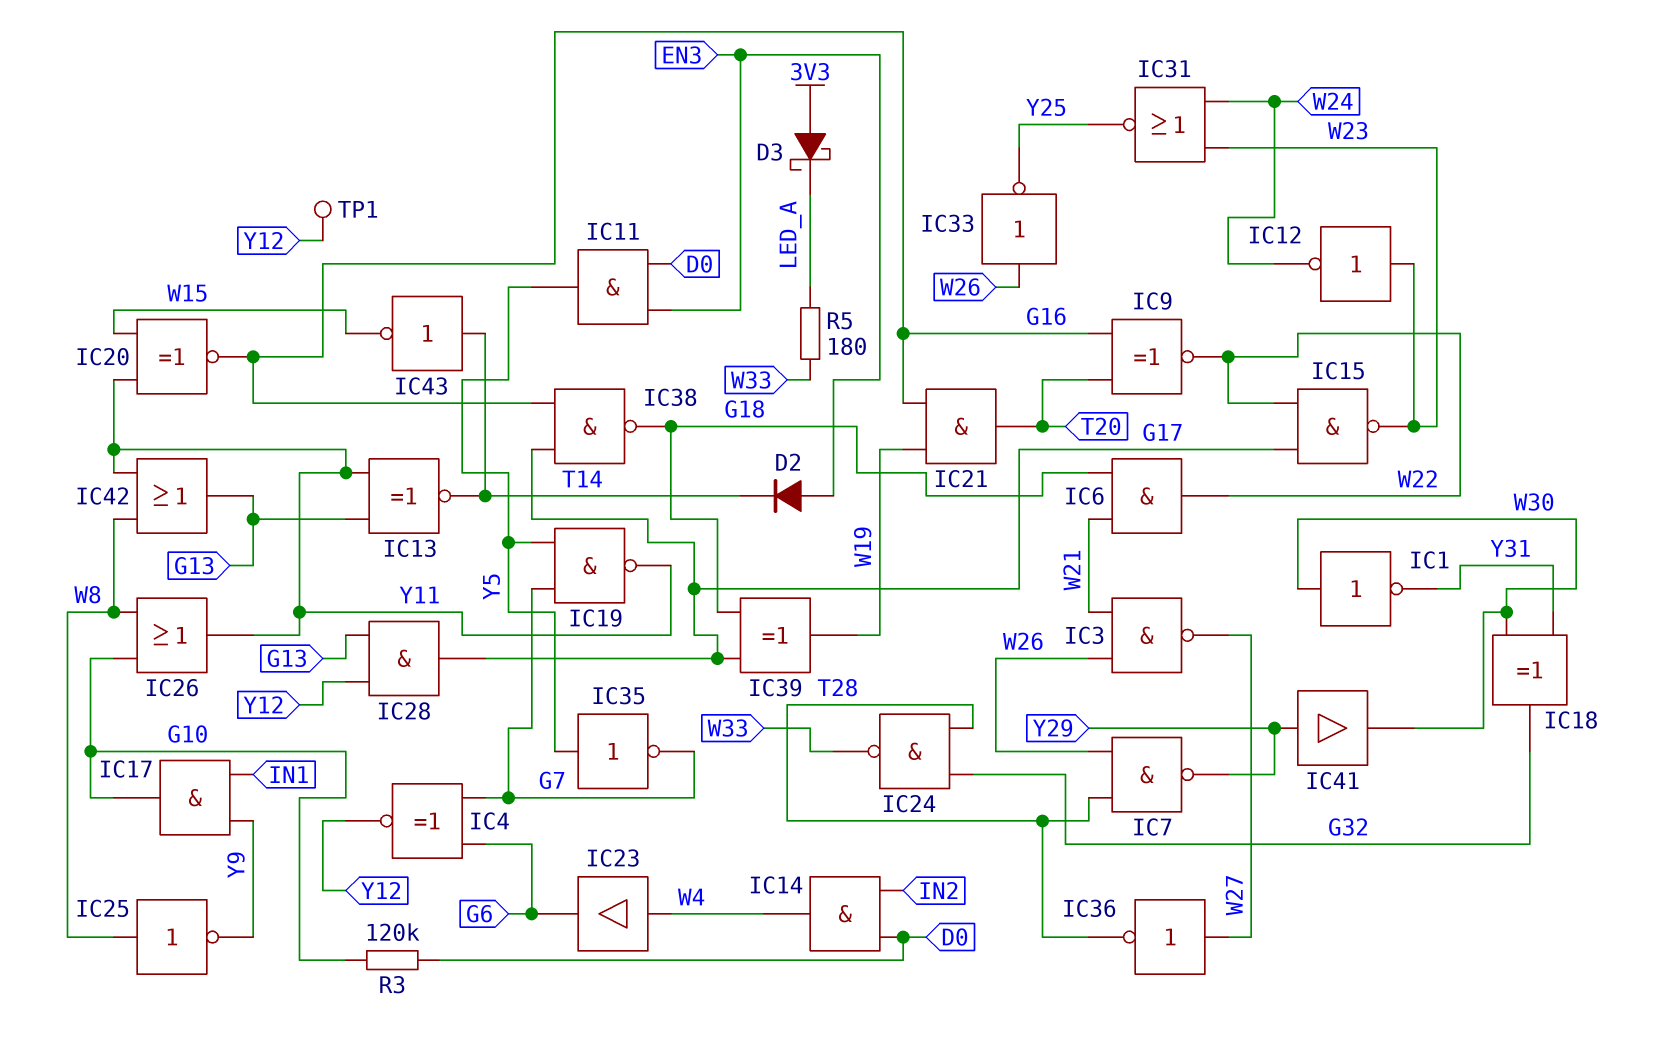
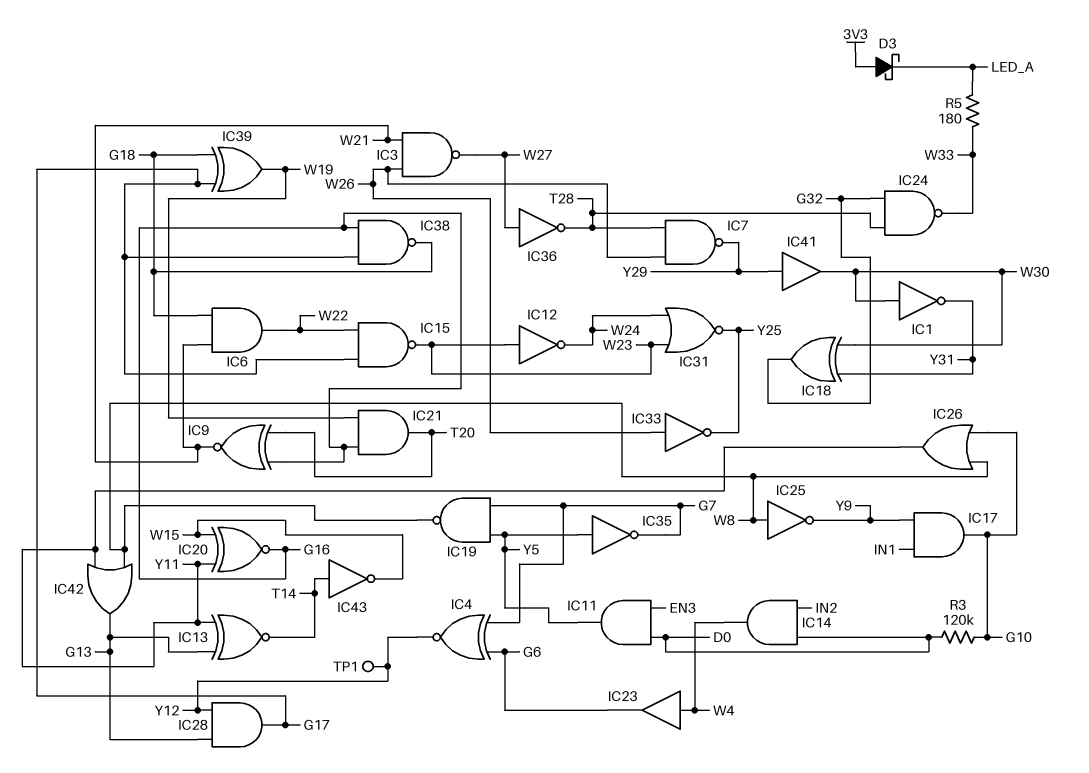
D2: diode (A EN3, K T14) -> none
IC9: XNOR (in G16, in T20, out W22) -> XNOR (in G16, in T20, out W21)
IC19: NAND (in G7, in Y5, out Y11) -> NAND (in G7, in Y5, out W8)

